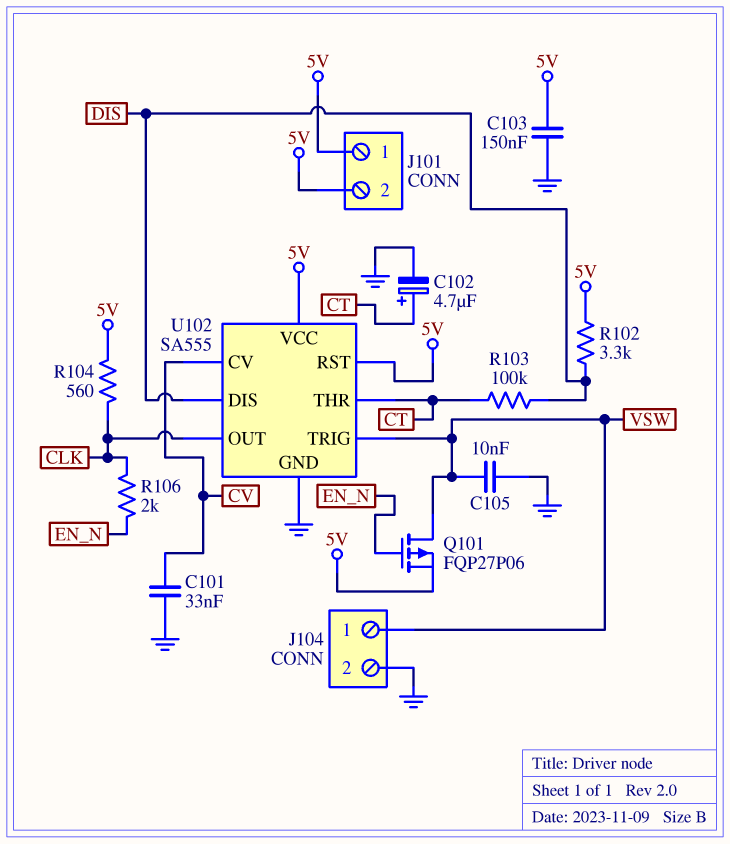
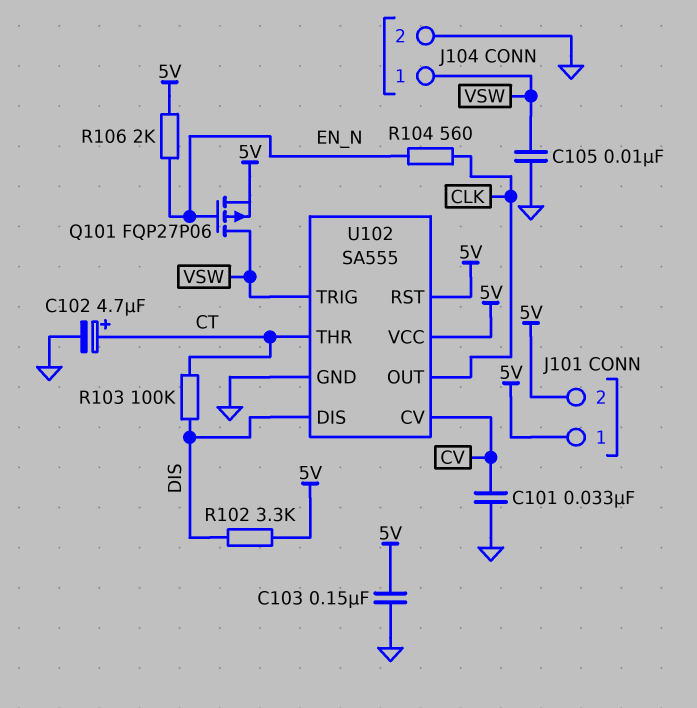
R104: 560 (5V, CLK) -> 560 (CLK, EN_N)
R106: 2k (CLK, EN_N) -> 2k (5V, EN_N)

